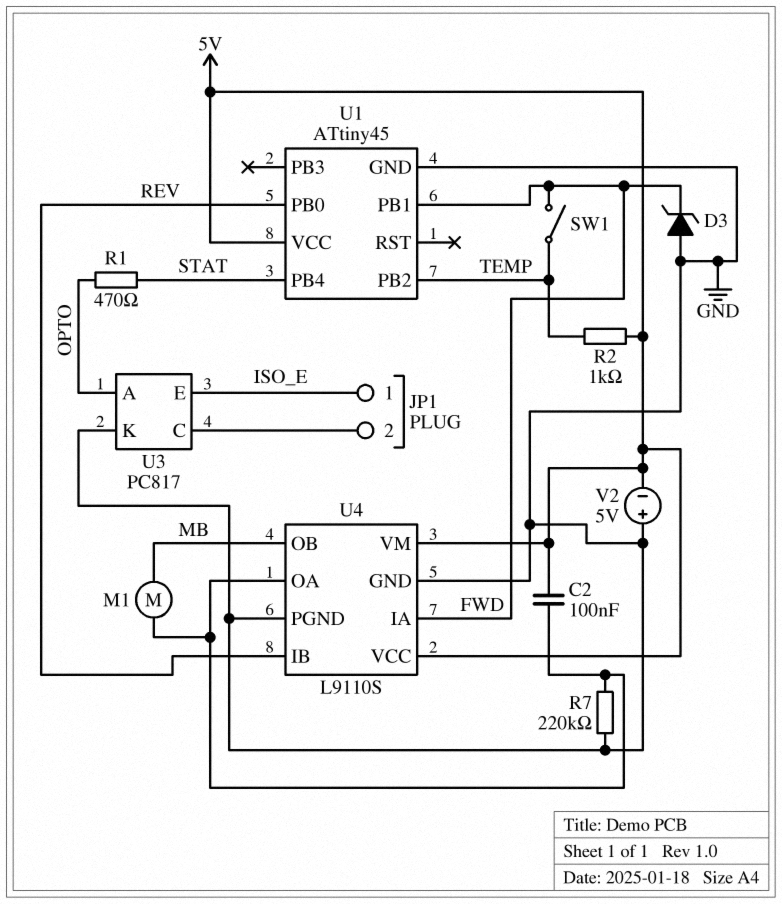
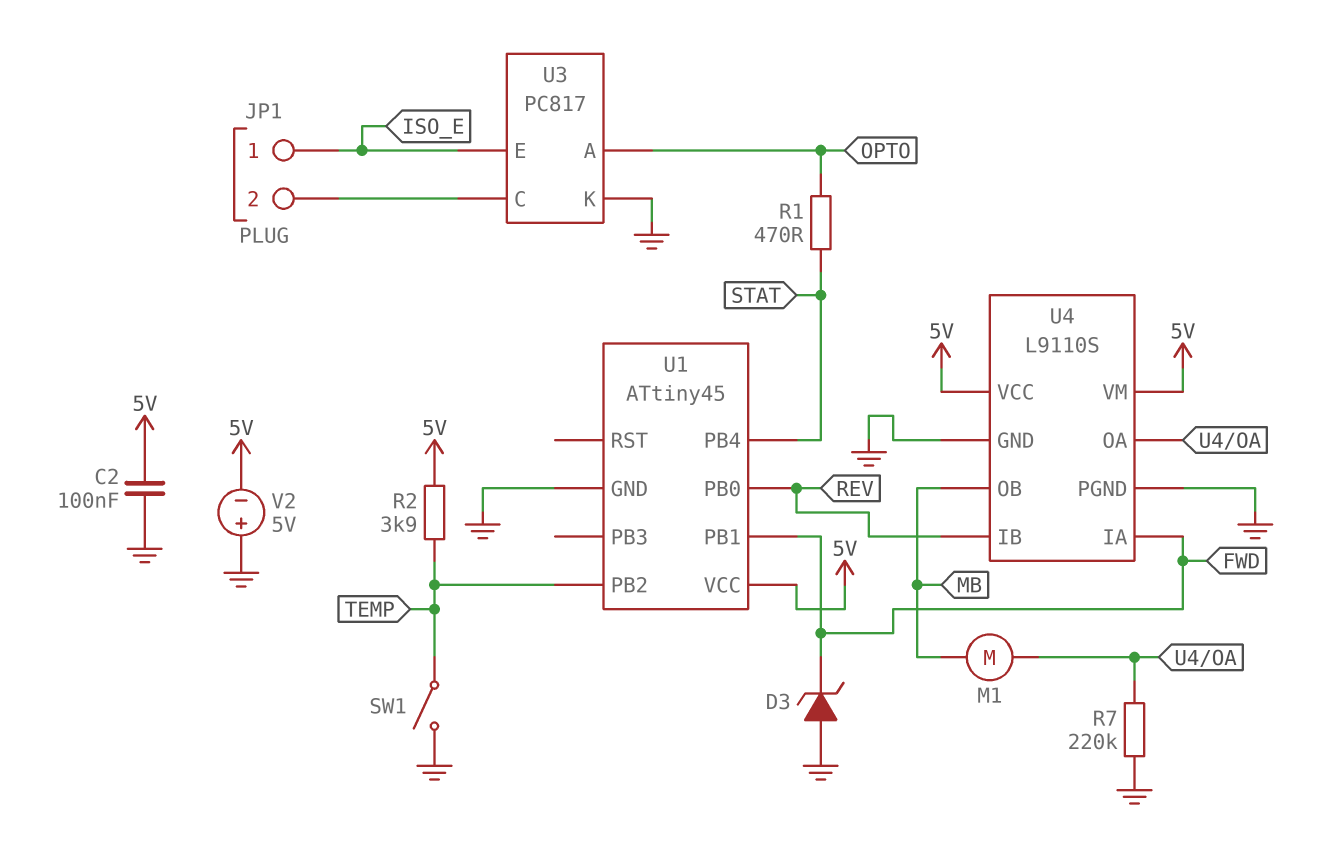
C2: 100nF (5V, U4/OA) -> 100nF (5V, GND)
R2: 1k (5V, TEMP) -> 3.9k (5V, TEMP)
SW1: switch (FWD, TEMP) -> switch (GND, TEMP)

